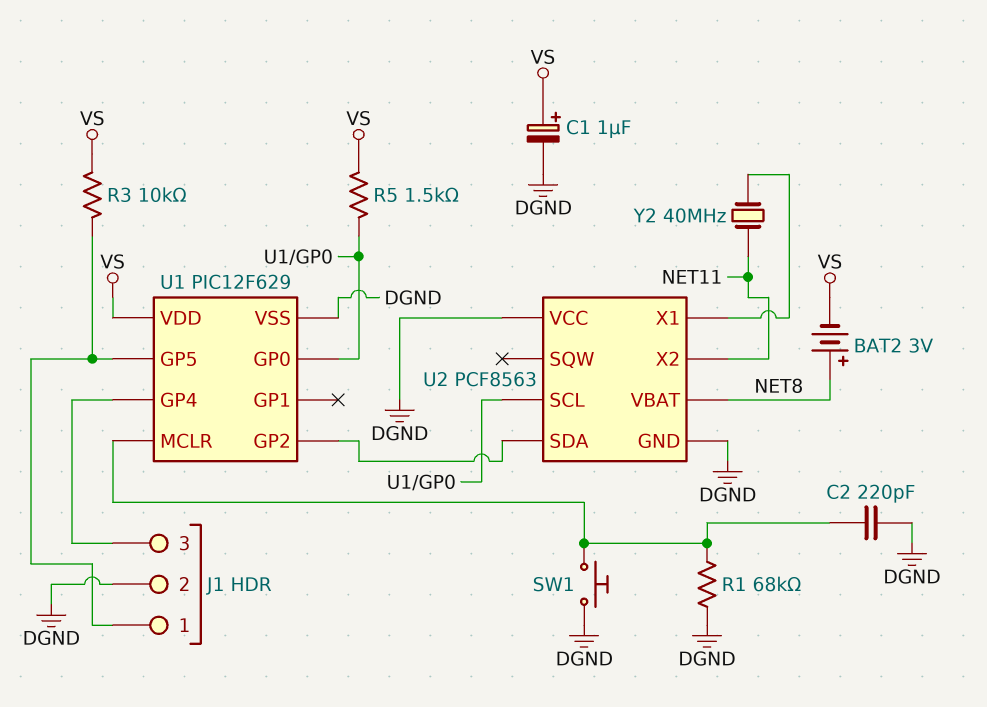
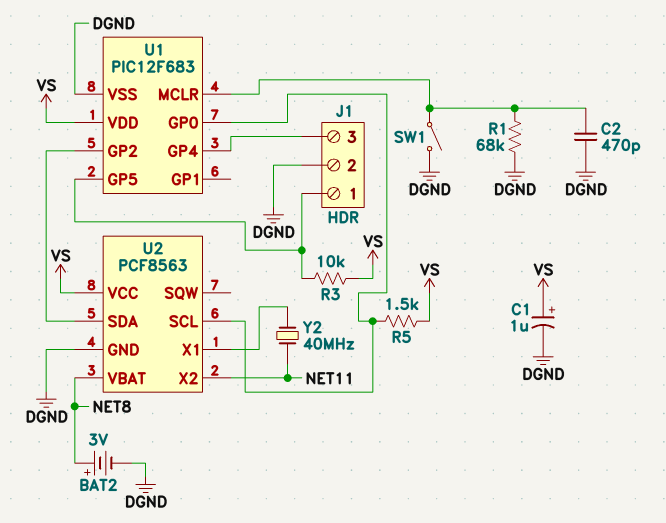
BAT2: 3V (plus NET8, minus VS) -> 3V (plus NET8, minus DGND)
C2: 220pF (DGND, U1/MCLR) -> 470pF (DGND, U1/MCLR)
SW1: button (DGND, U1/MCLR) -> switch (DGND, U1/MCLR)
U1: PIC12F629 -> PIC12F683
U2 pin VCC: DGND -> VS

